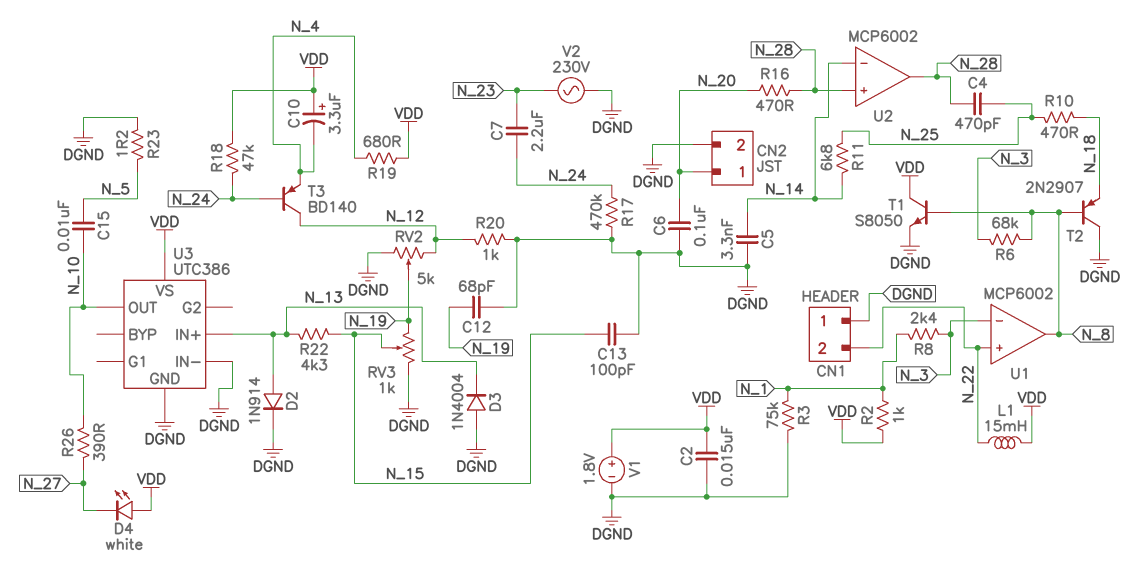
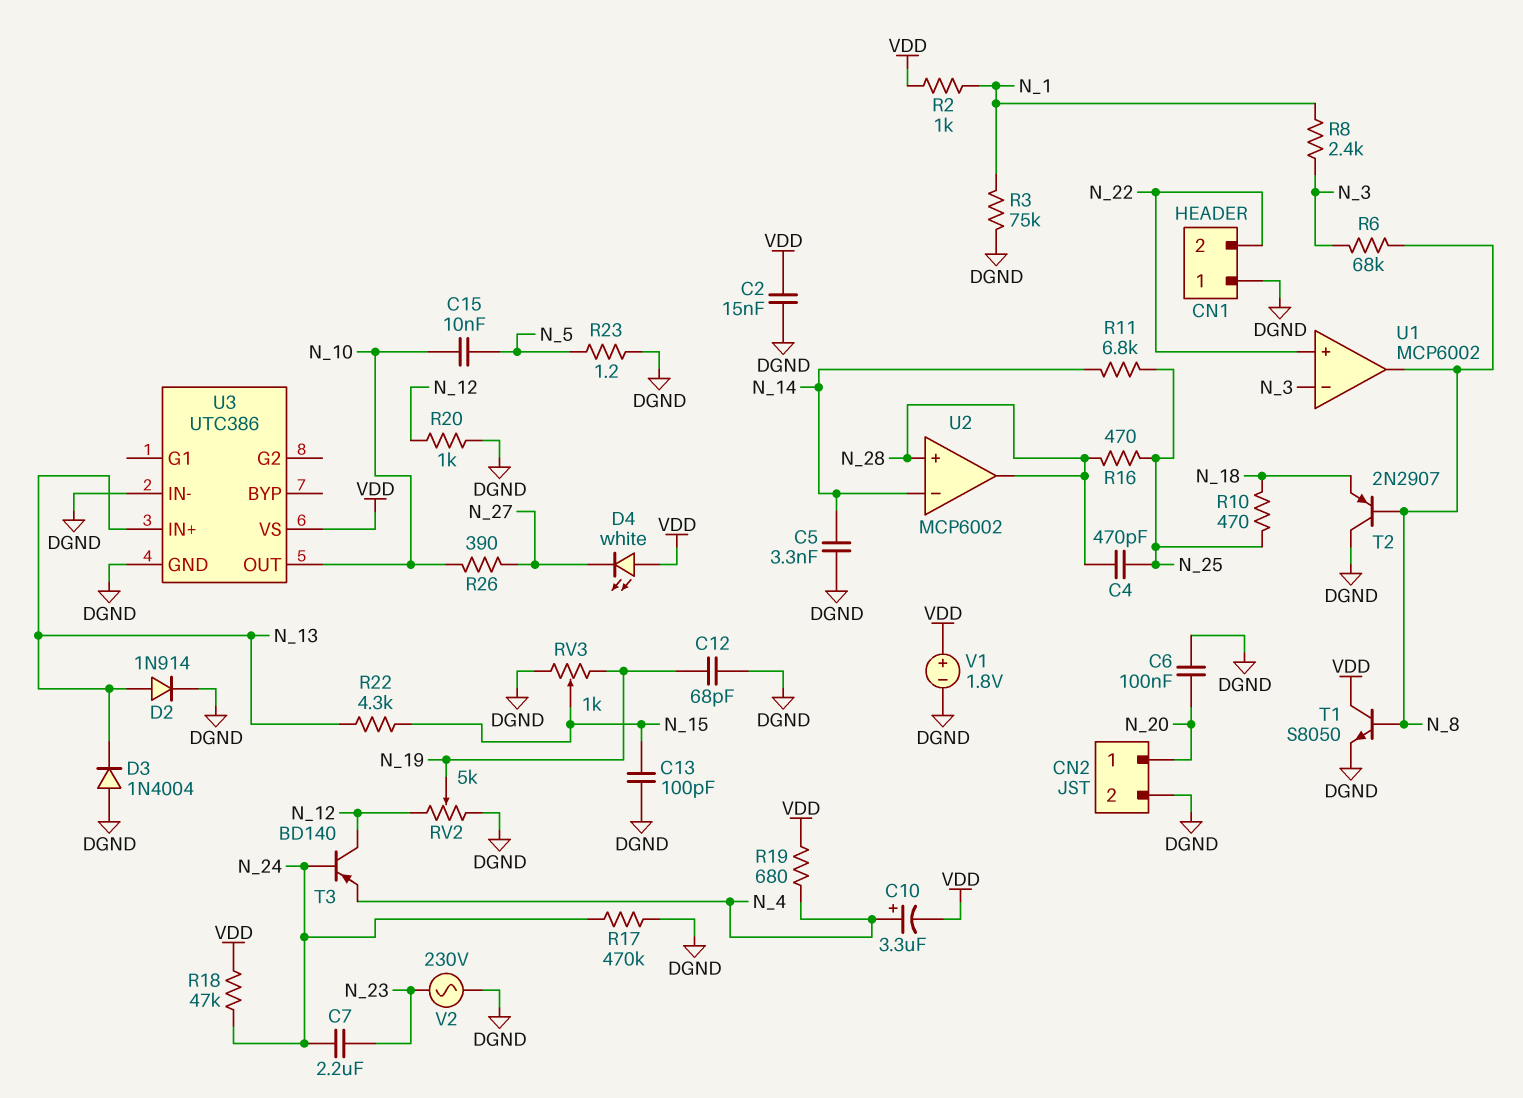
C10: 3.3uF (plus VDD, minus N_4) -> 3.3uF (plus N_4, minus VDD)
L1: 15mH (N_22, VDD) -> none
R16: 470 (N_20, N_28) -> 470 (N_25, N_28)

